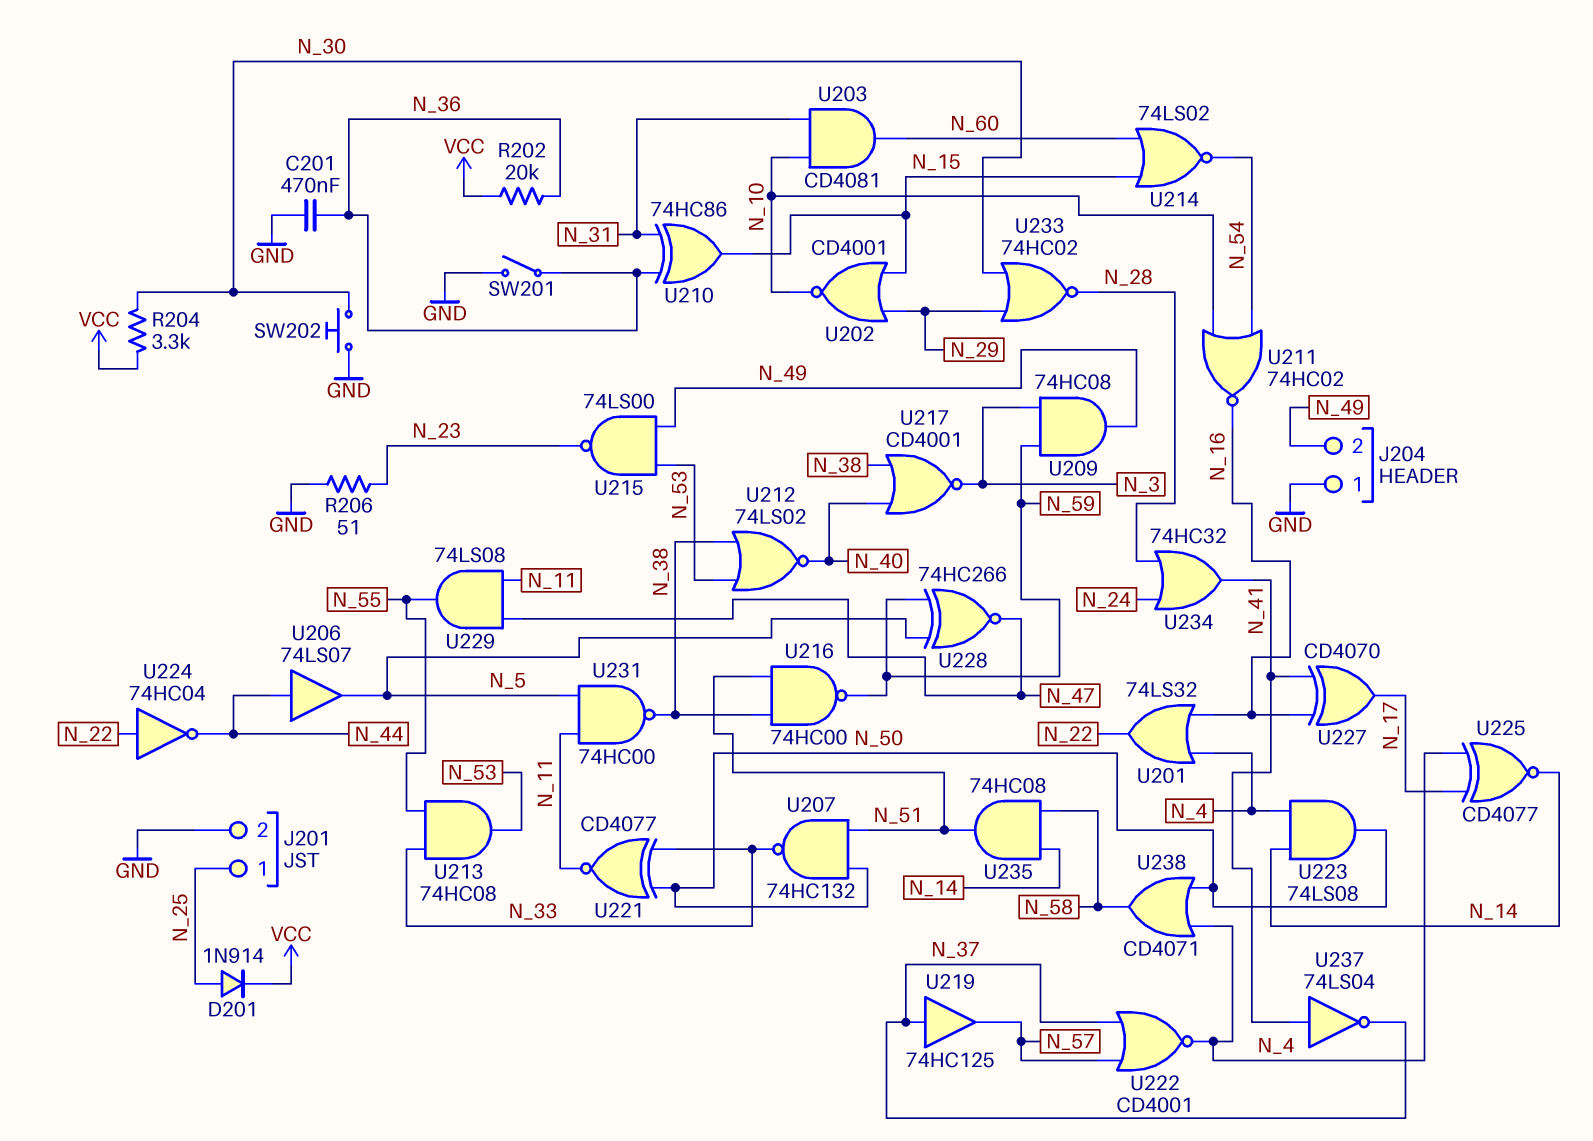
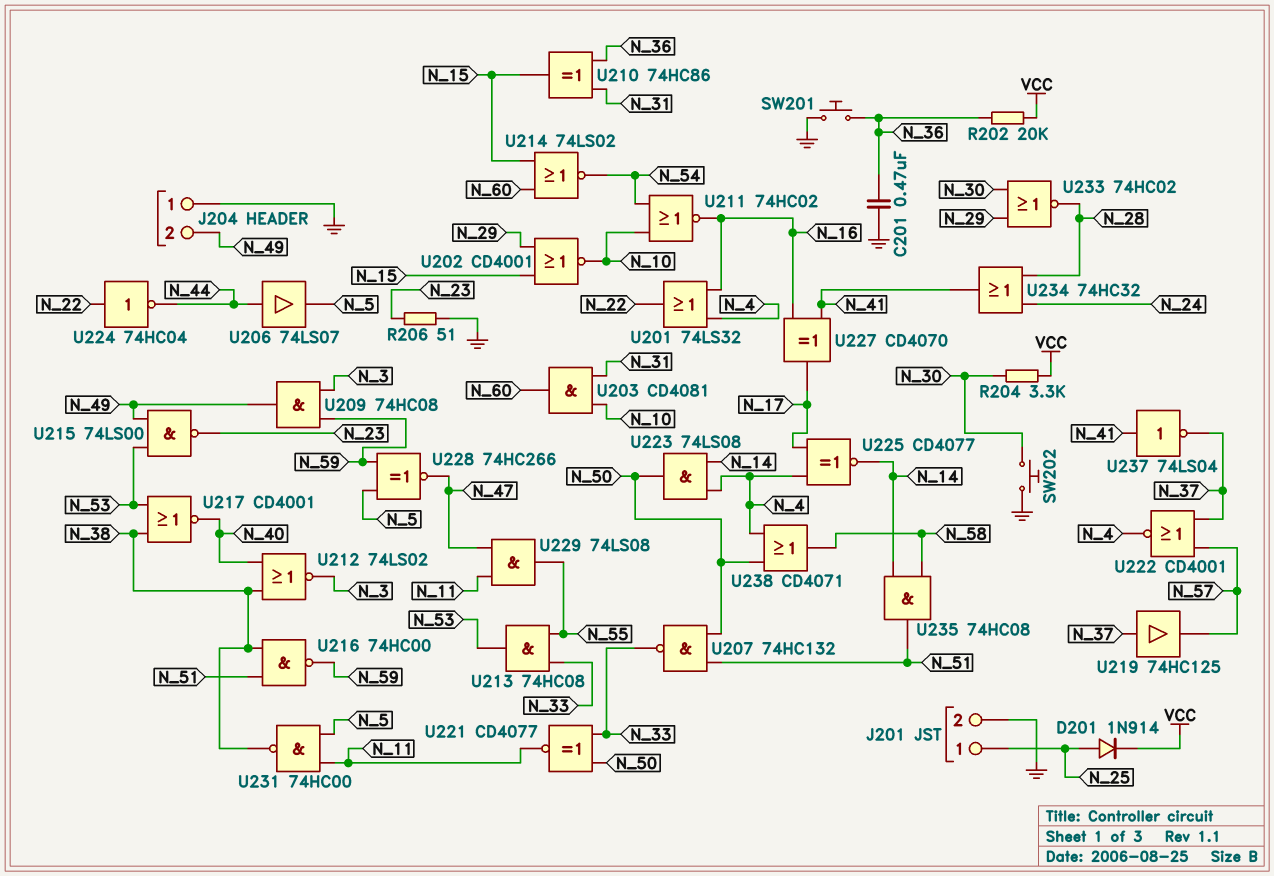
SW201: switch (GND, N_36) -> button (GND, N_36)
U212: NOR 74LS02 (in N_38, in N_53, out N_40) -> NOR 74LS02 (in N_38, in N_40, out N_3)
U217: NOR CD4001 (in N_38, in N_40, out N_3) -> NOR CD4001 (in N_38, in N_53, out N_40)

